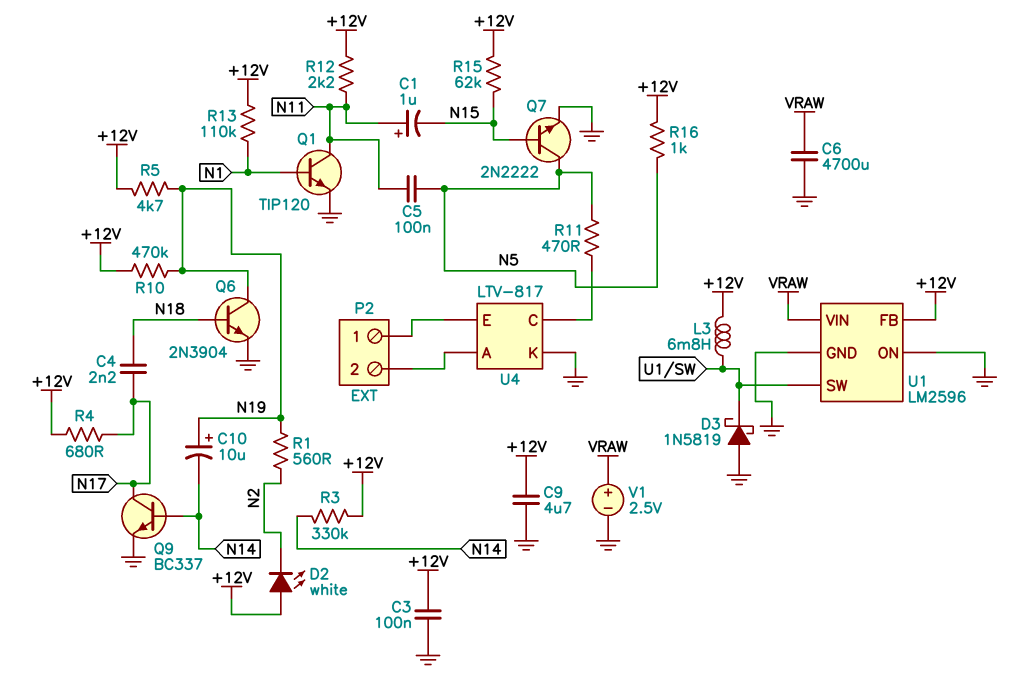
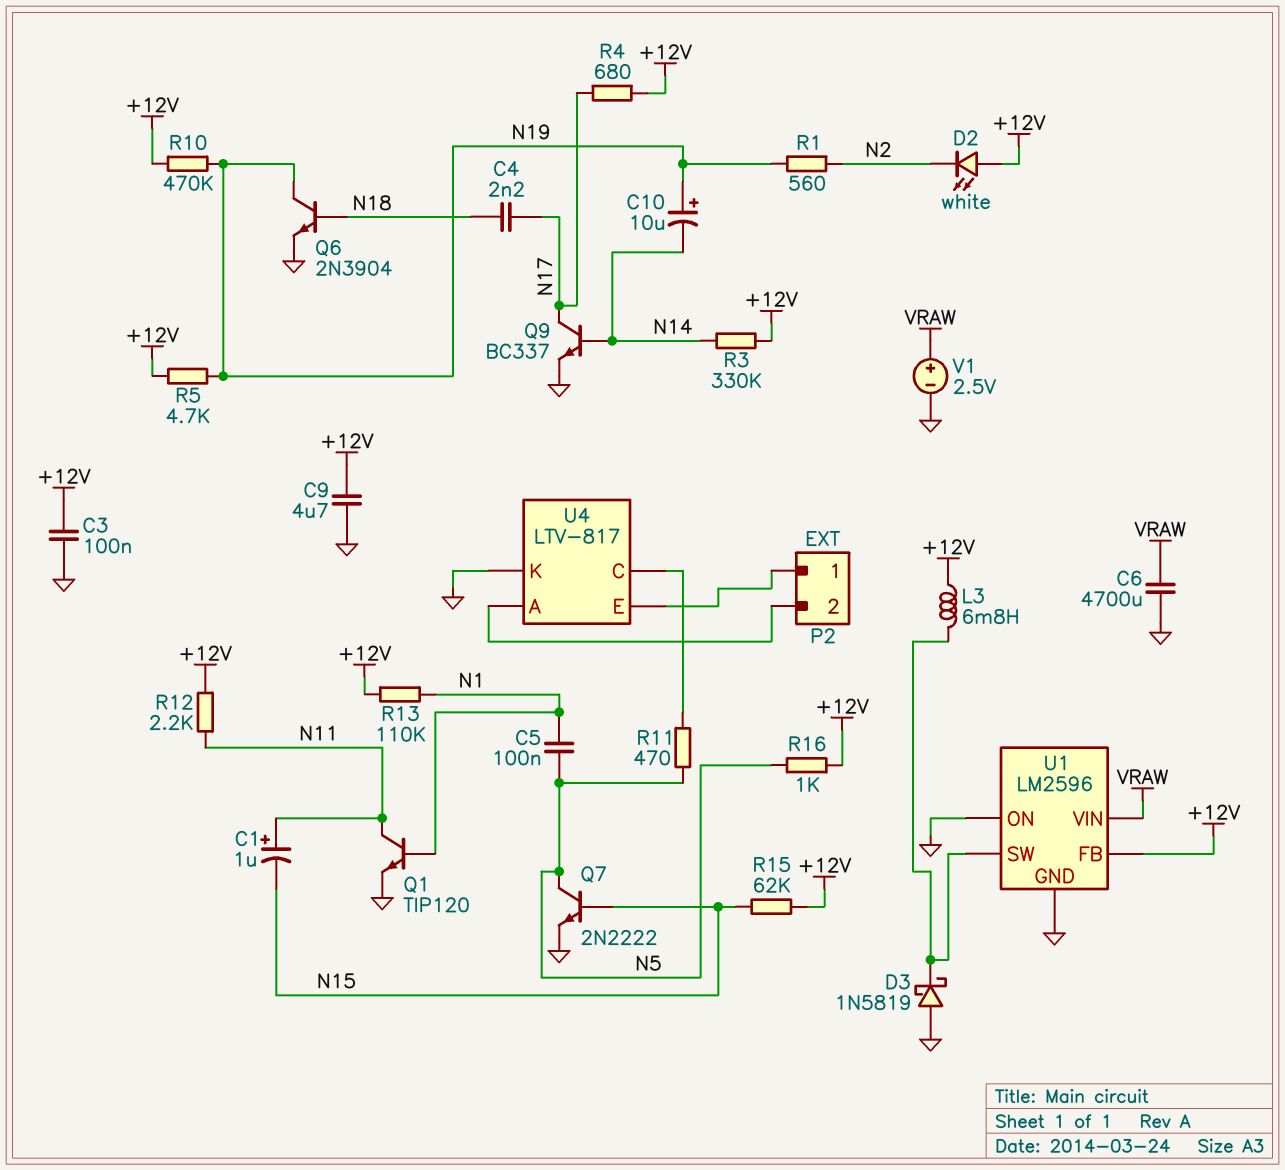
C5: 100nF (N5, N11) -> 100nF (N1, N5)

